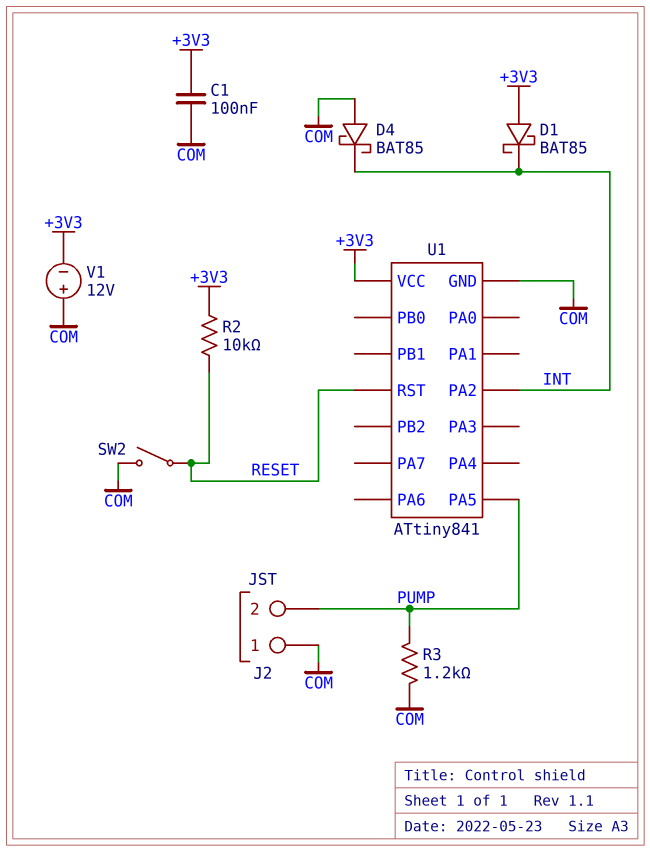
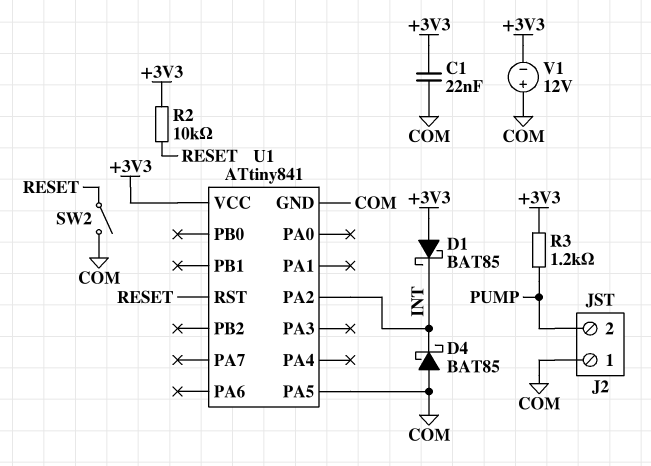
C1: 100nF (+3V3, COM) -> 22nF (+3V3, COM)
R3: 1.2k (COM, PUMP) -> 1.2k (+3V3, PUMP)
U1 pin PA5: PUMP -> COM

